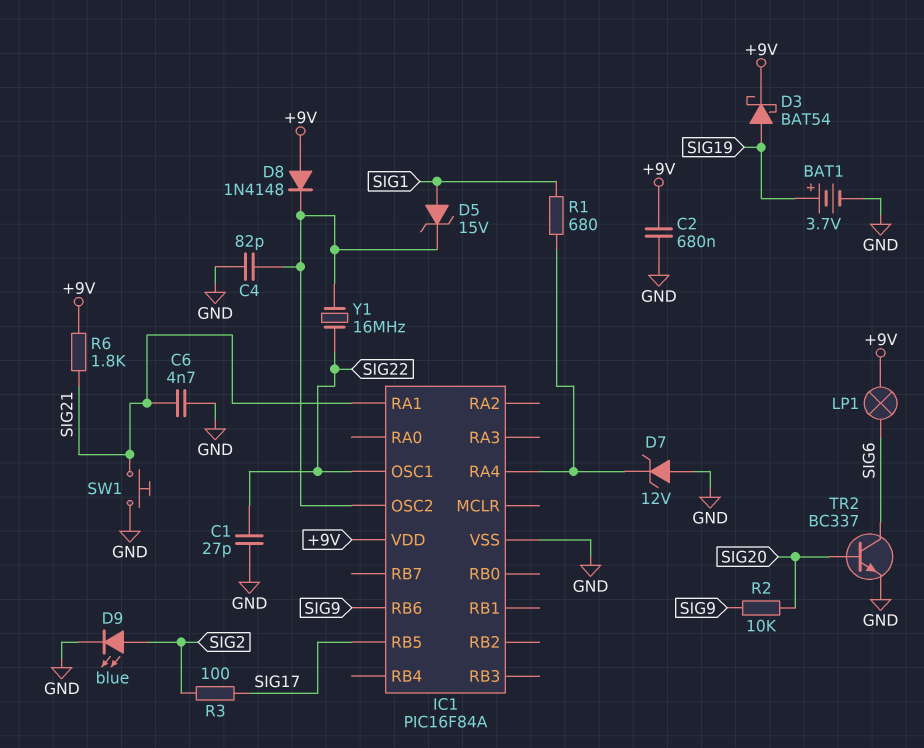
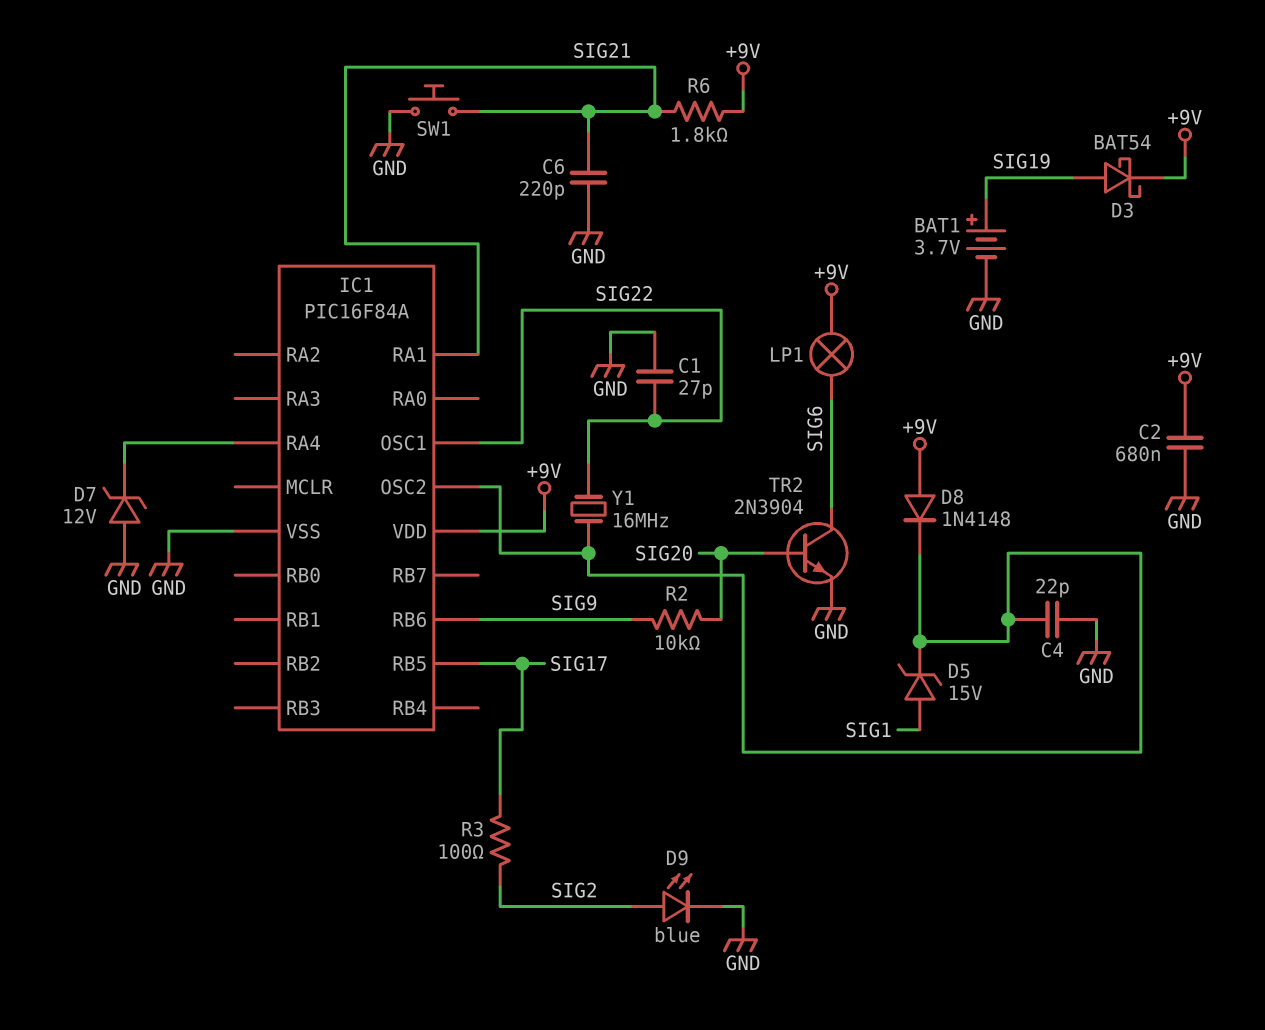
C4: 82pF (GND, IC1/OSC2) -> 22pF (GND, IC1/OSC2)
C6: 4.7nF (GND, SIG21) -> 220pF (GND, SIG21)
R1: 680 (IC1/RA4, SIG1) -> none
TR2: NPN BC337 (B SIG20, C SIG6, E GND) -> NPN 2N3904 (B SIG20, C SIG6, E GND)

